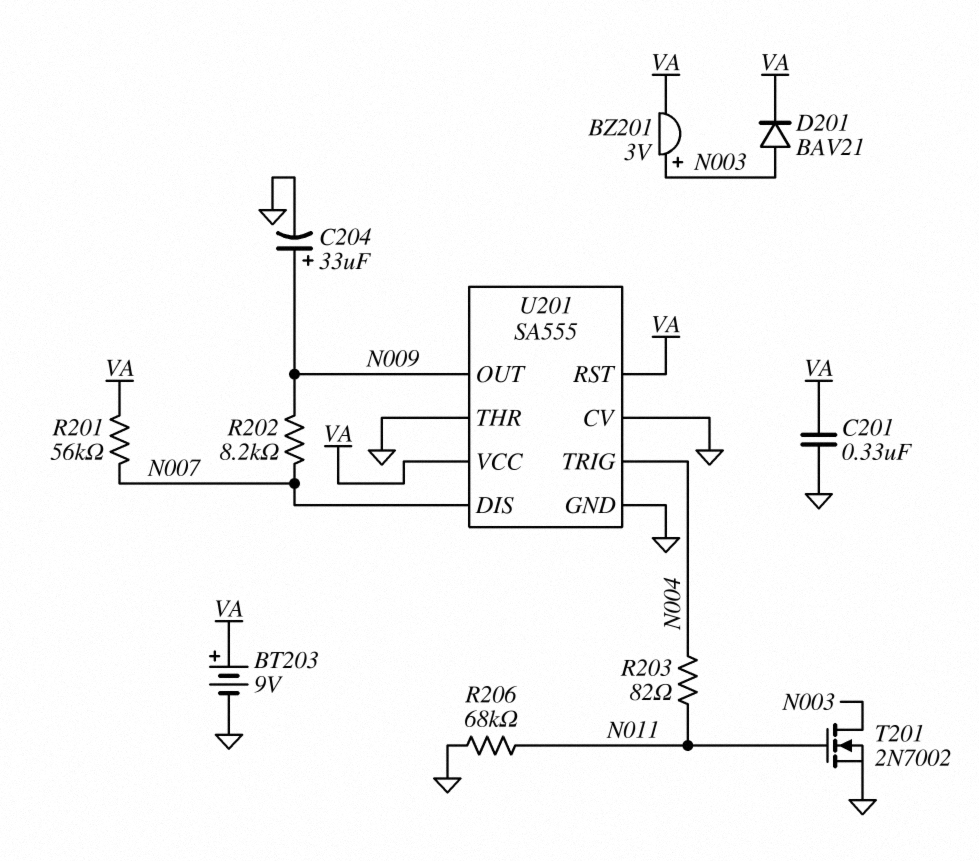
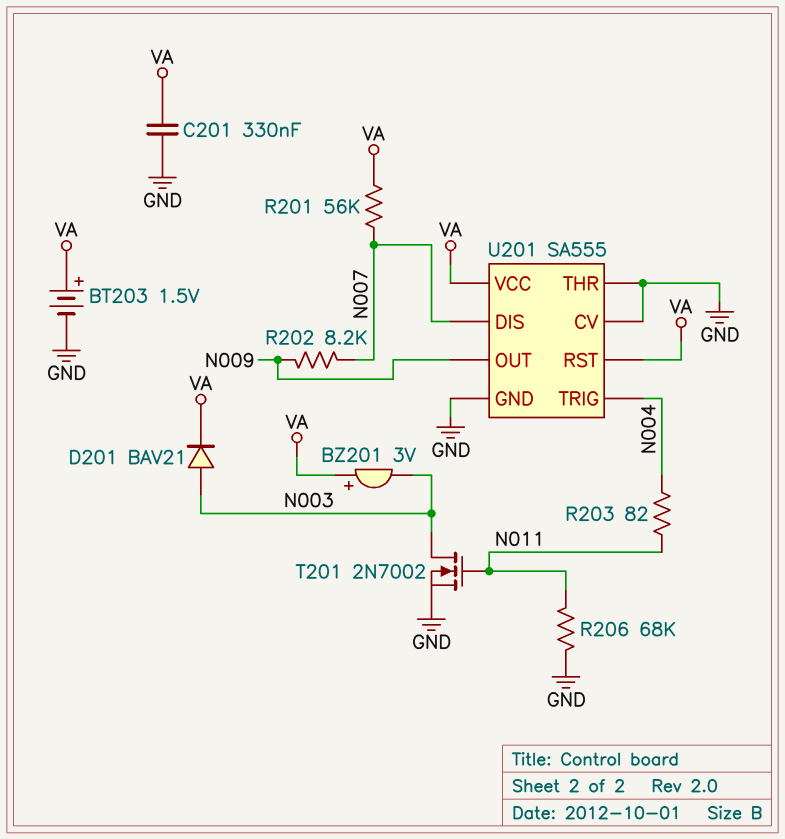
BT203: 9V (plus VA, minus GND) -> 1.5V (plus VA, minus GND)
BZ201: buzzer 3V (plus N003, minus VA) -> buzzer 3V (plus VA, minus N003)
C204: 33uF (plus N009, minus GND) -> none

